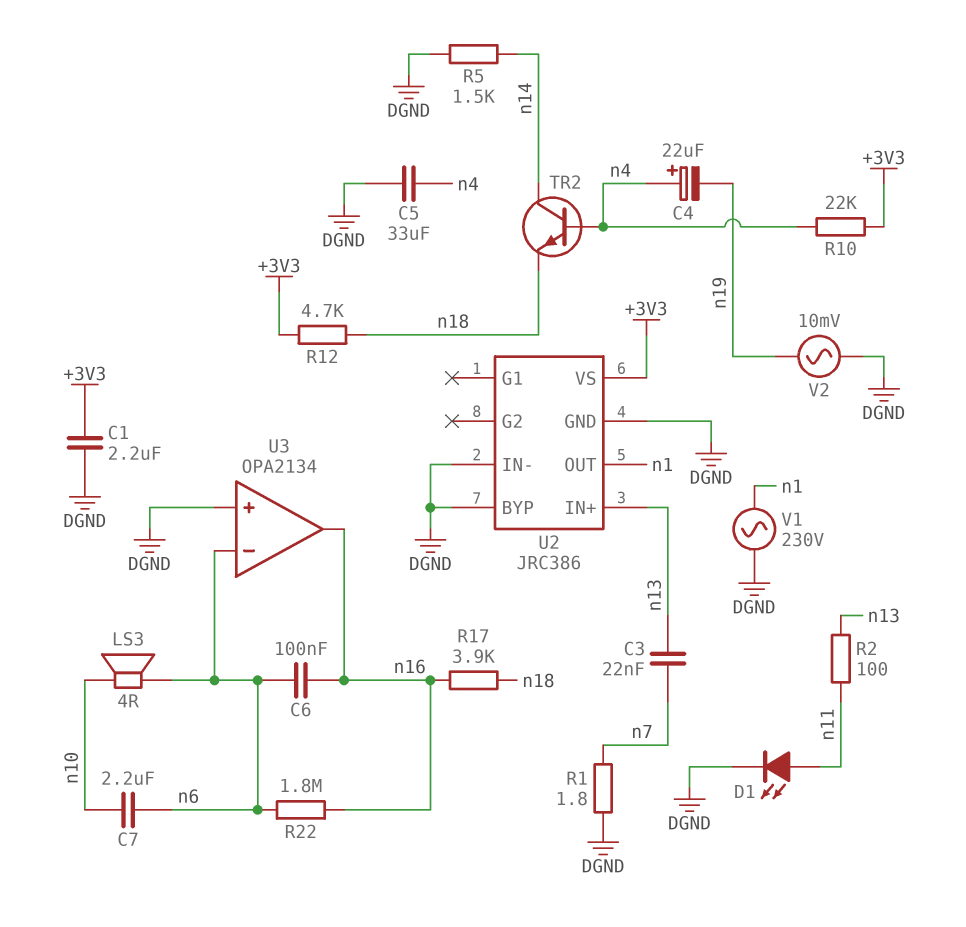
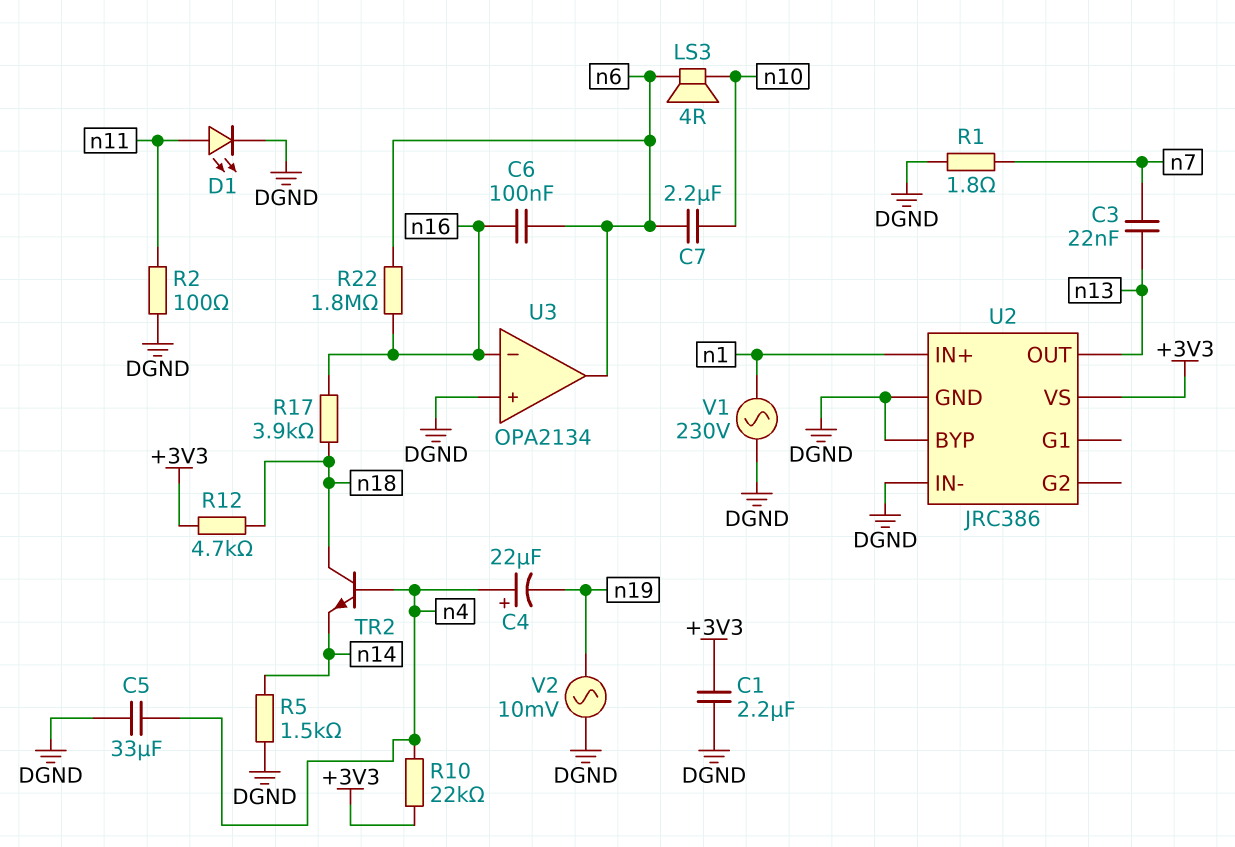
R2: 100 (n11, n13) -> 100 (DGND, n11)
TR2: NPN (B n4, C n14, E n18) -> NPN (B n4, C n18, E n14)
U2 pin IN+: n13 -> n1
U2 pin OUT: n1 -> n13
U3 pin in-: n6 -> n16
U3 pin out: n16 -> n6

